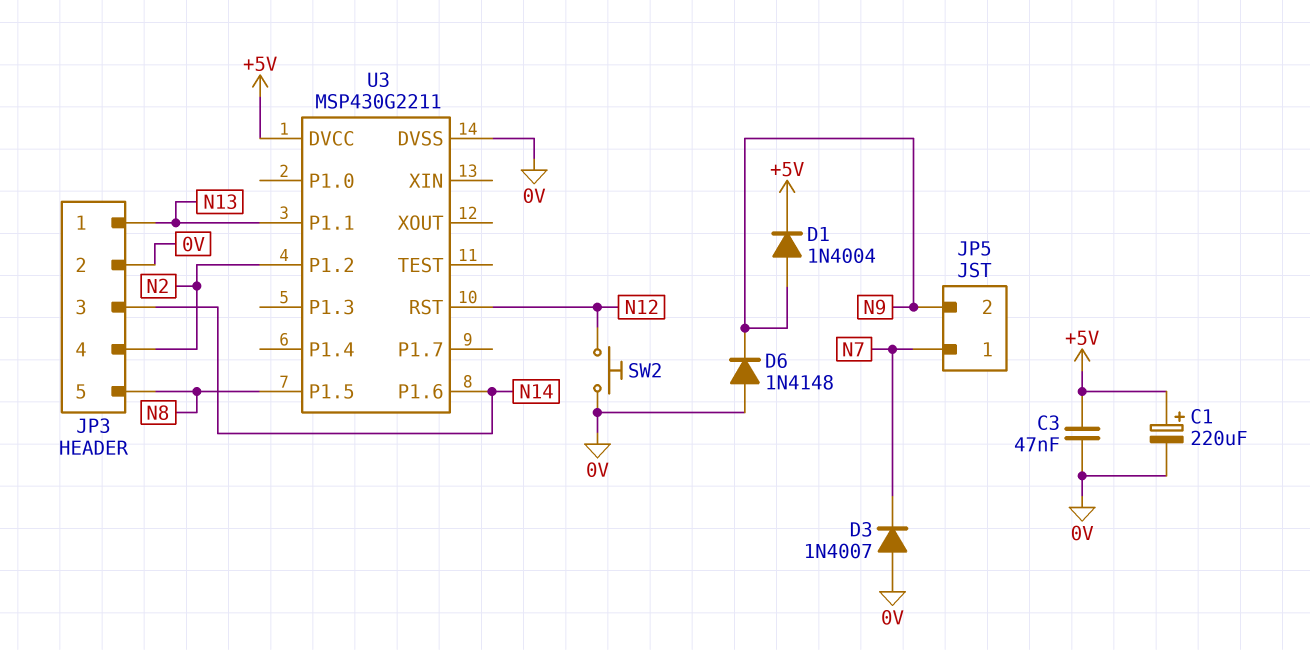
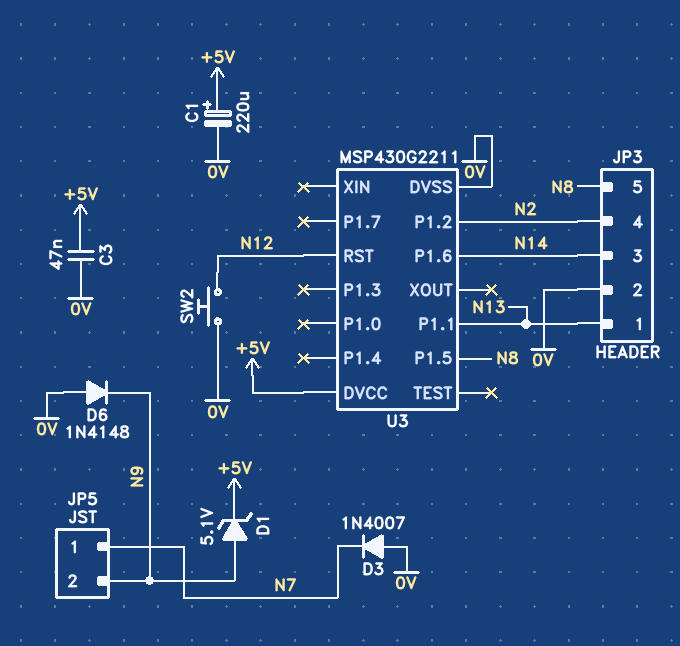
D1: diode 1N4004 (A N9, K +5V) -> zener 5.1V (A N9, K +5V)

